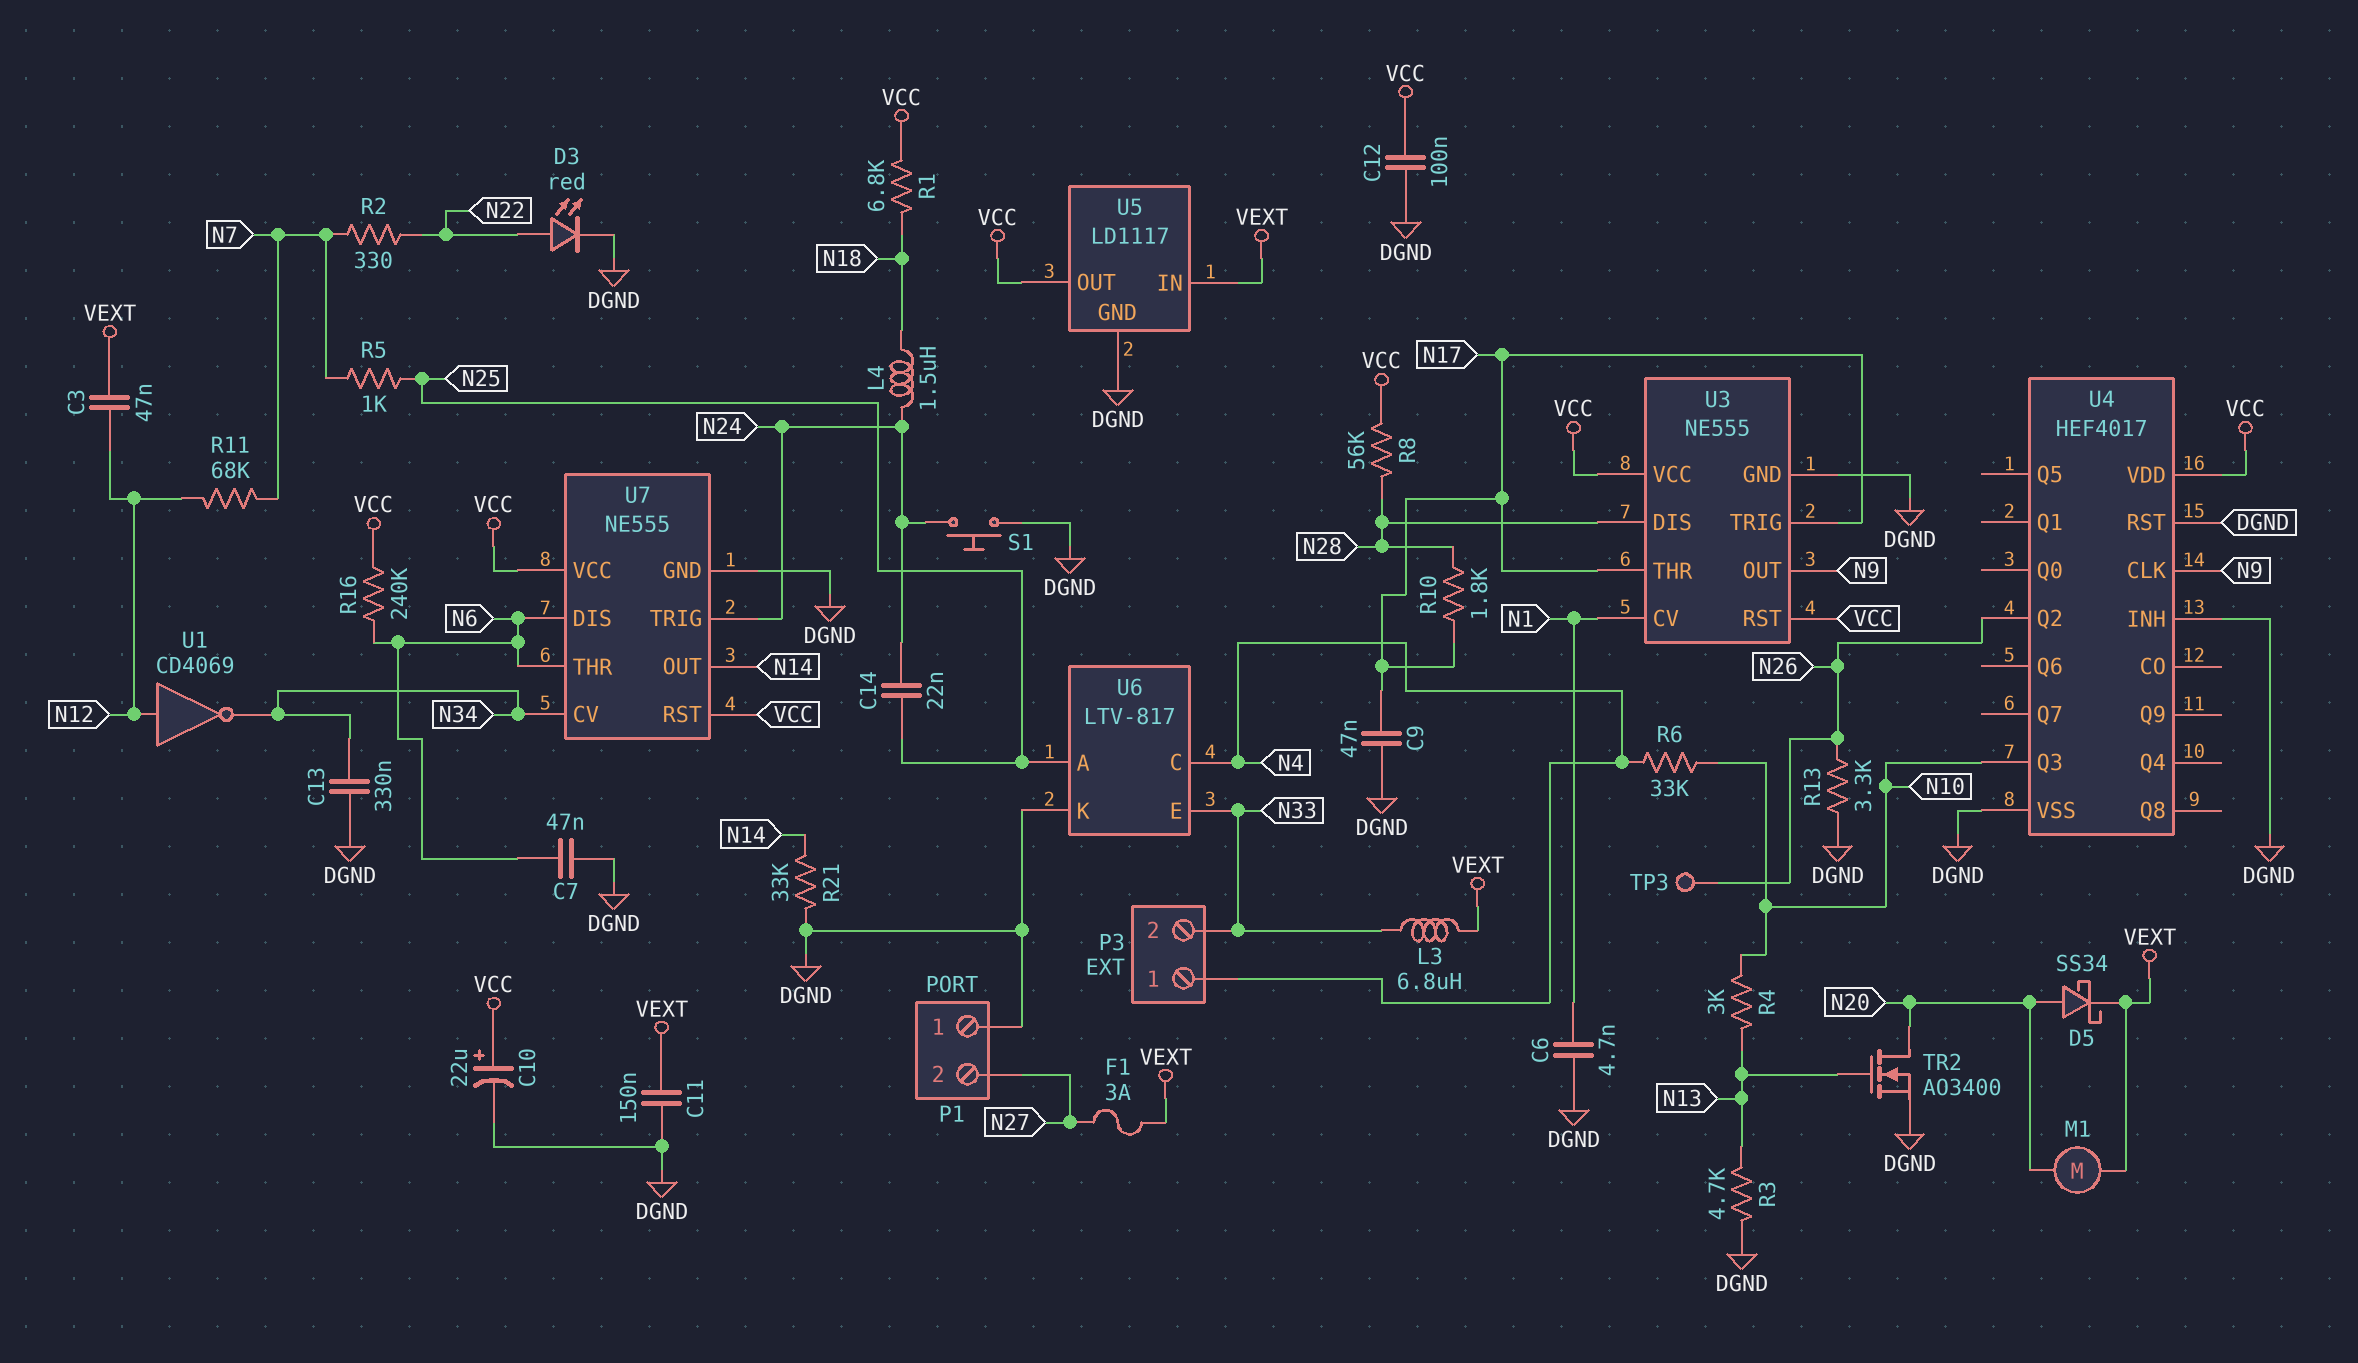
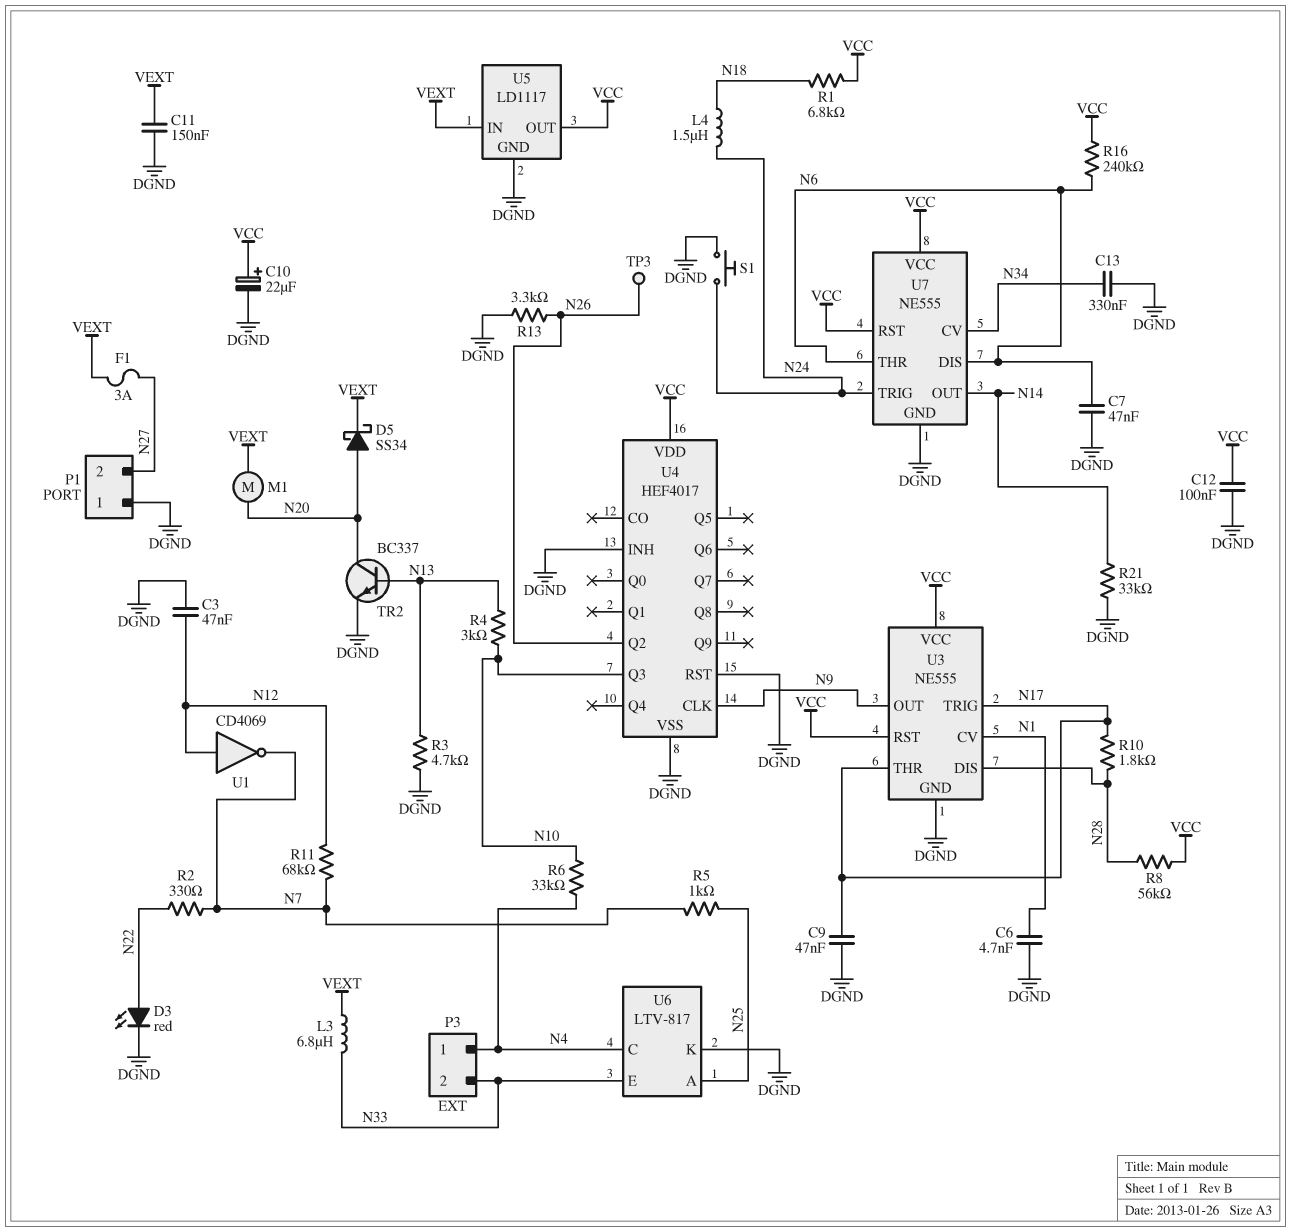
C3: 47nF (N12, VEXT) -> 47nF (DGND, N12)
C14: 22nF (N24, N25) -> none
TR2: NMOS AO3400 (G N13, D N20, S DGND) -> NPN BC337 (B N13, C N20, E DGND)
U1: NOT CD4069 (in N12, out N34) -> NOT CD4069 (in N12, out N7)

